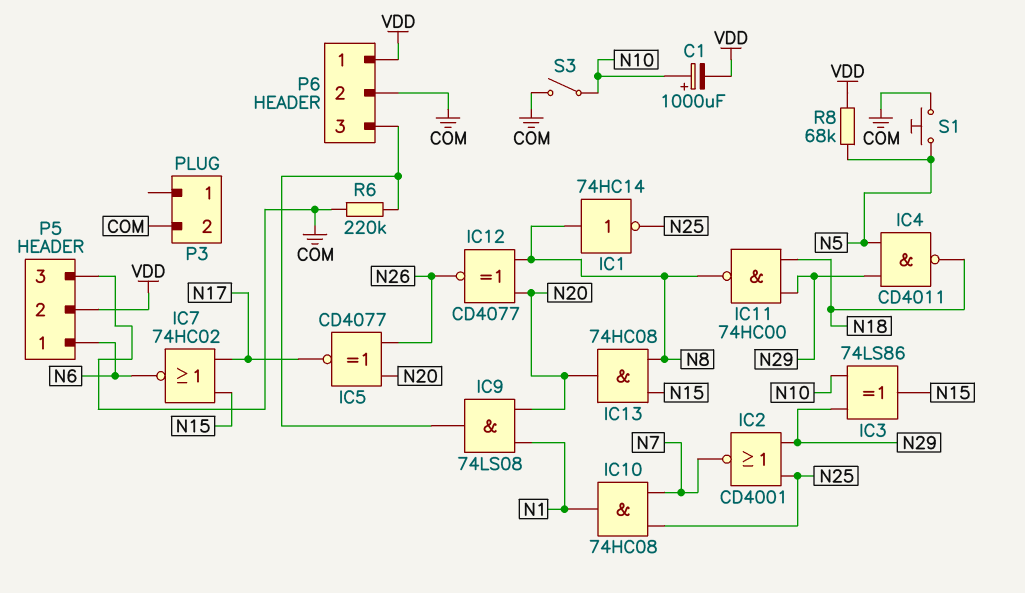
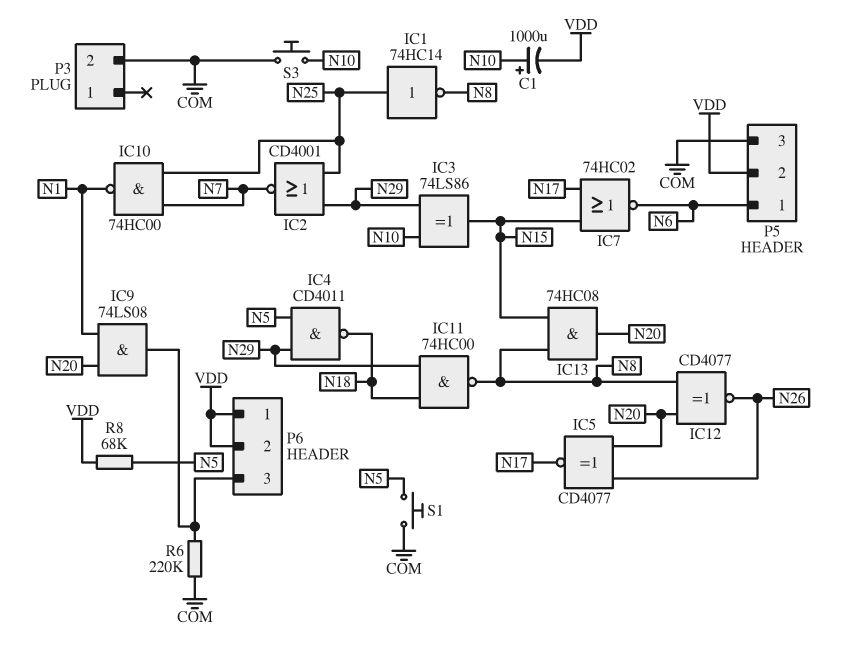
IC1: NOT 74HC14 (in N8, out N25) -> NOT 74HC14 (in N25, out N8)
IC10: AND 74HC08 (in N7, in N25, out N1) -> NAND 74HC00 (in N7, in N25, out N1)
P6 pin 2: COM -> VDD
S3: switch (COM, N10) -> button (COM, N10)

